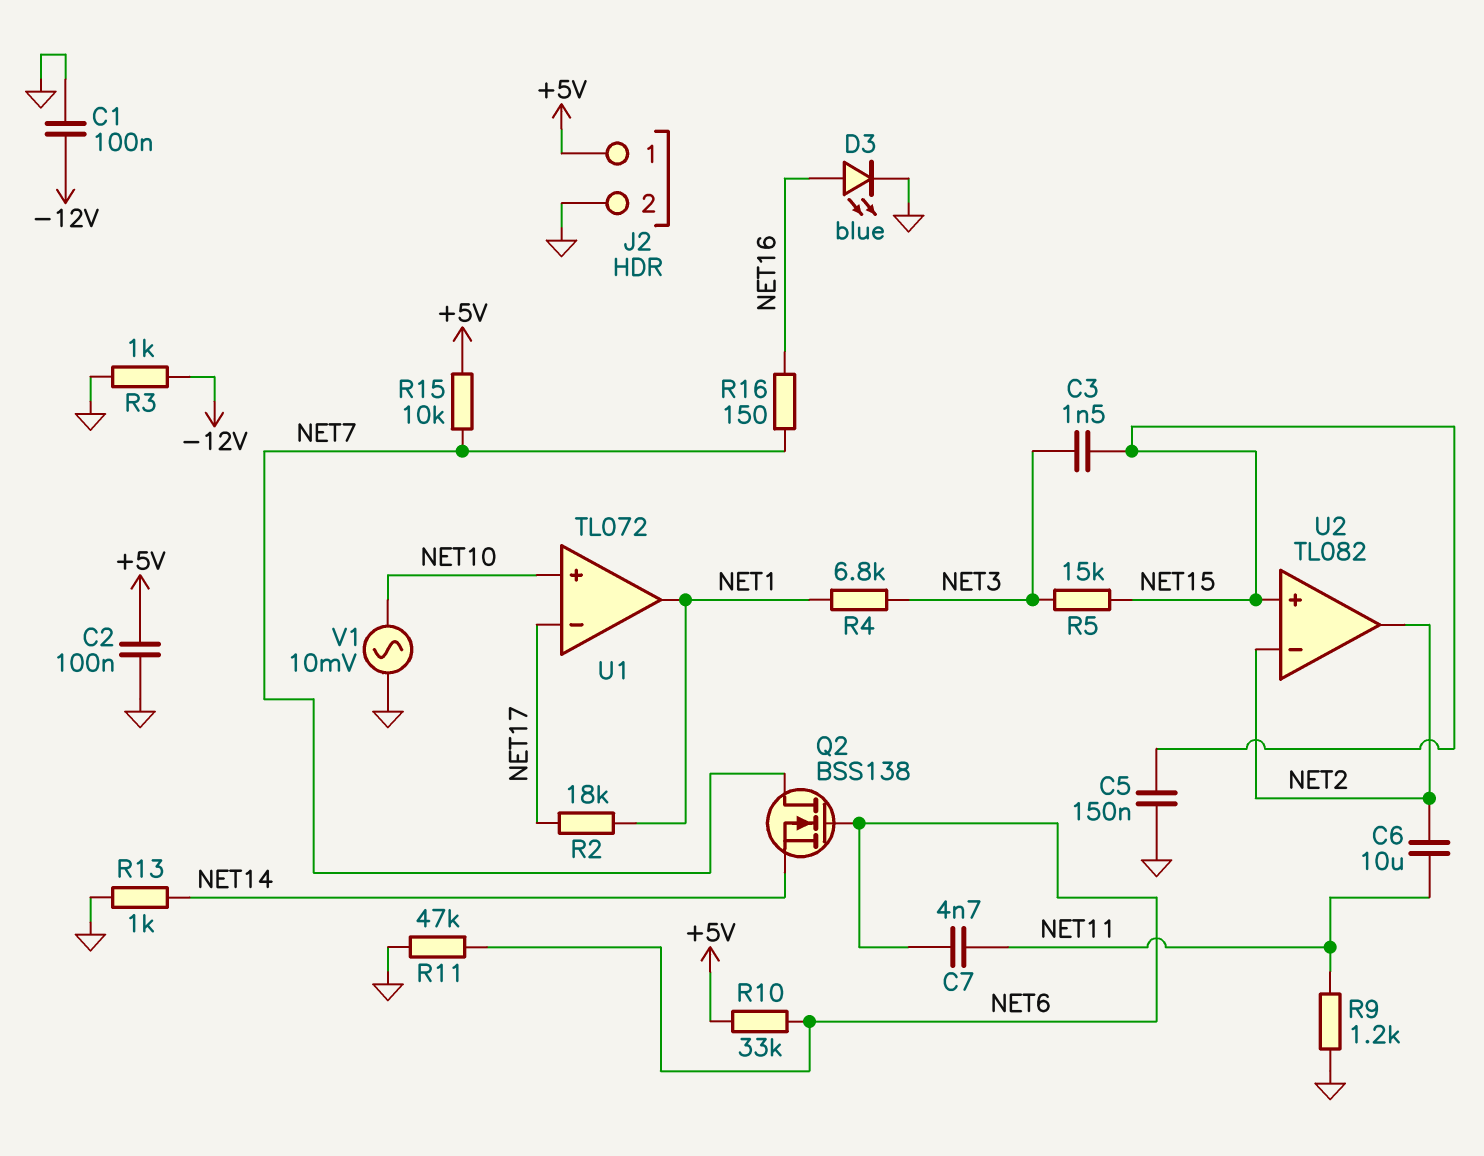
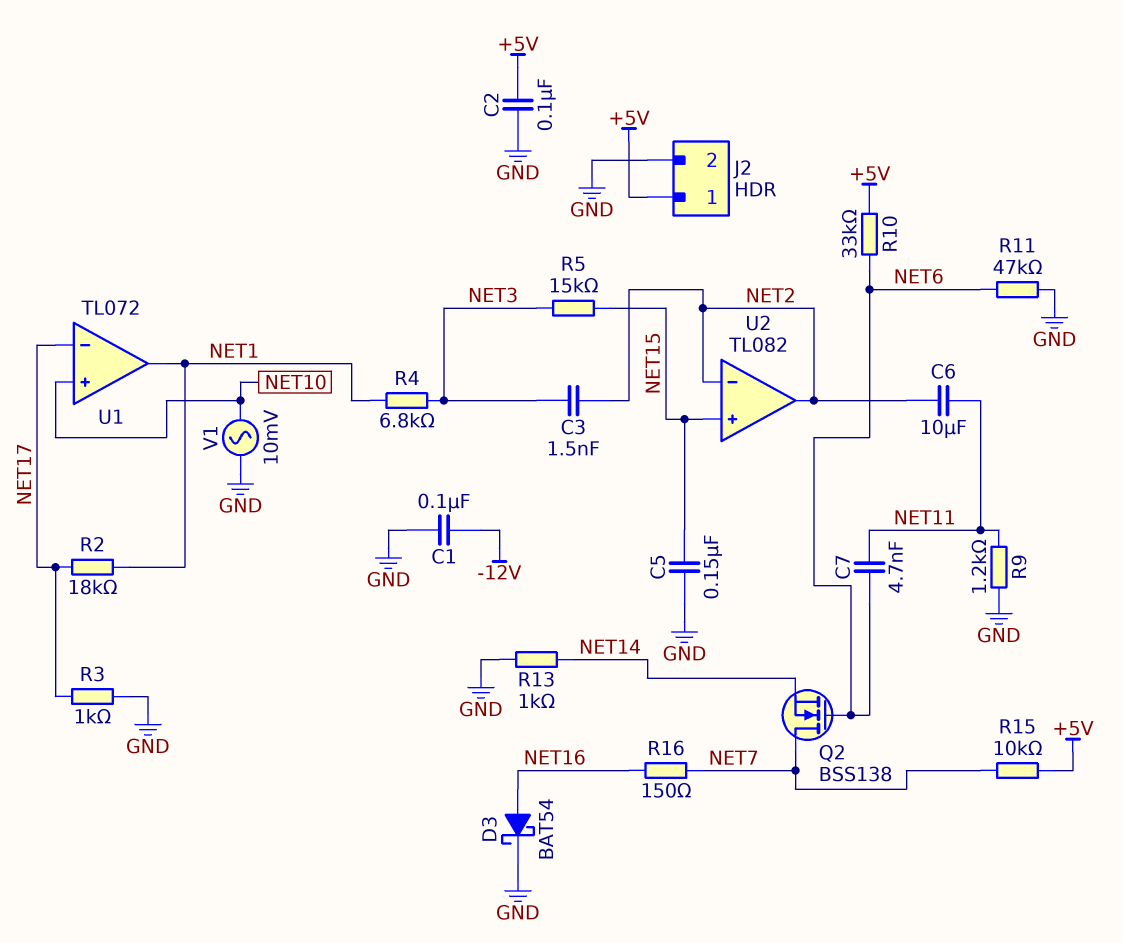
C3: 1.5nF (NET3, NET15) -> 1.5nF (NET2, NET3)
D3: LED blue (A NET16, K GND) -> schottky BAT54 (A NET16, K GND)
R3: 1k (-12V, GND) -> 1k (GND, NET17)

